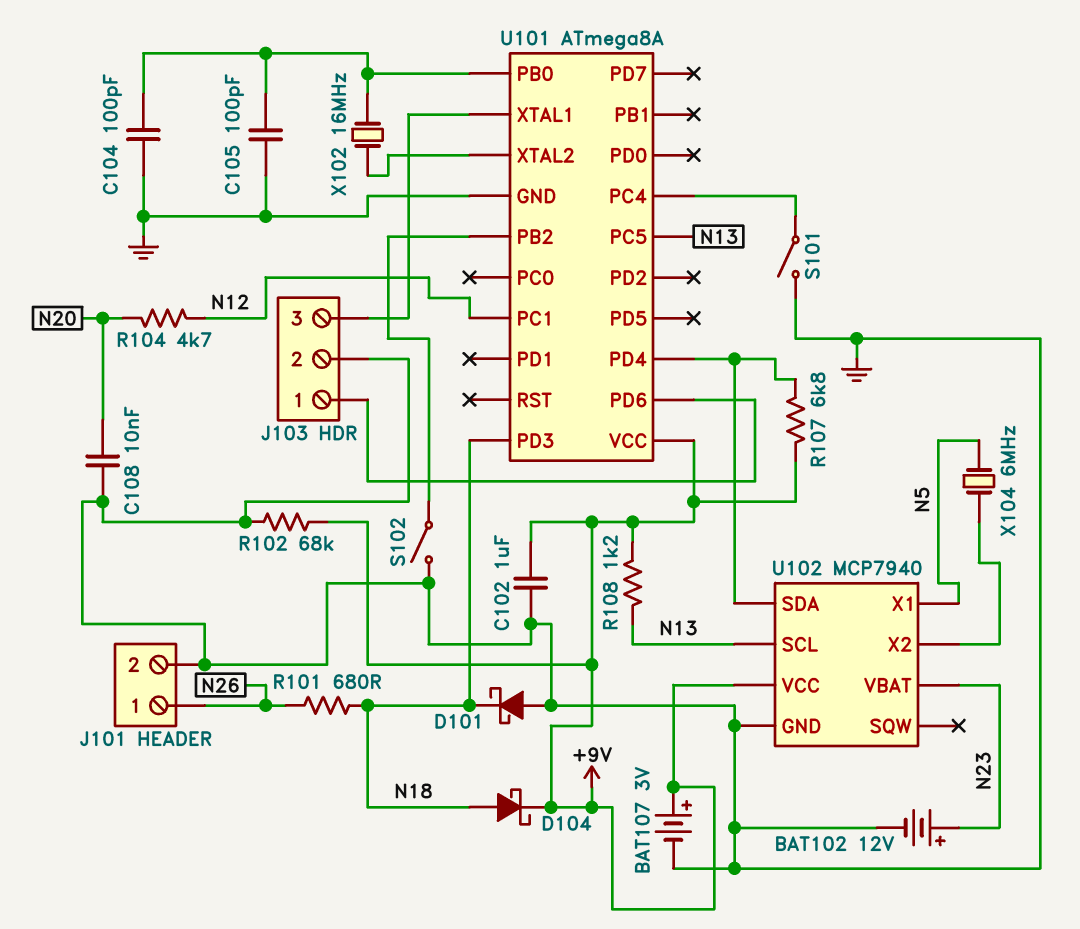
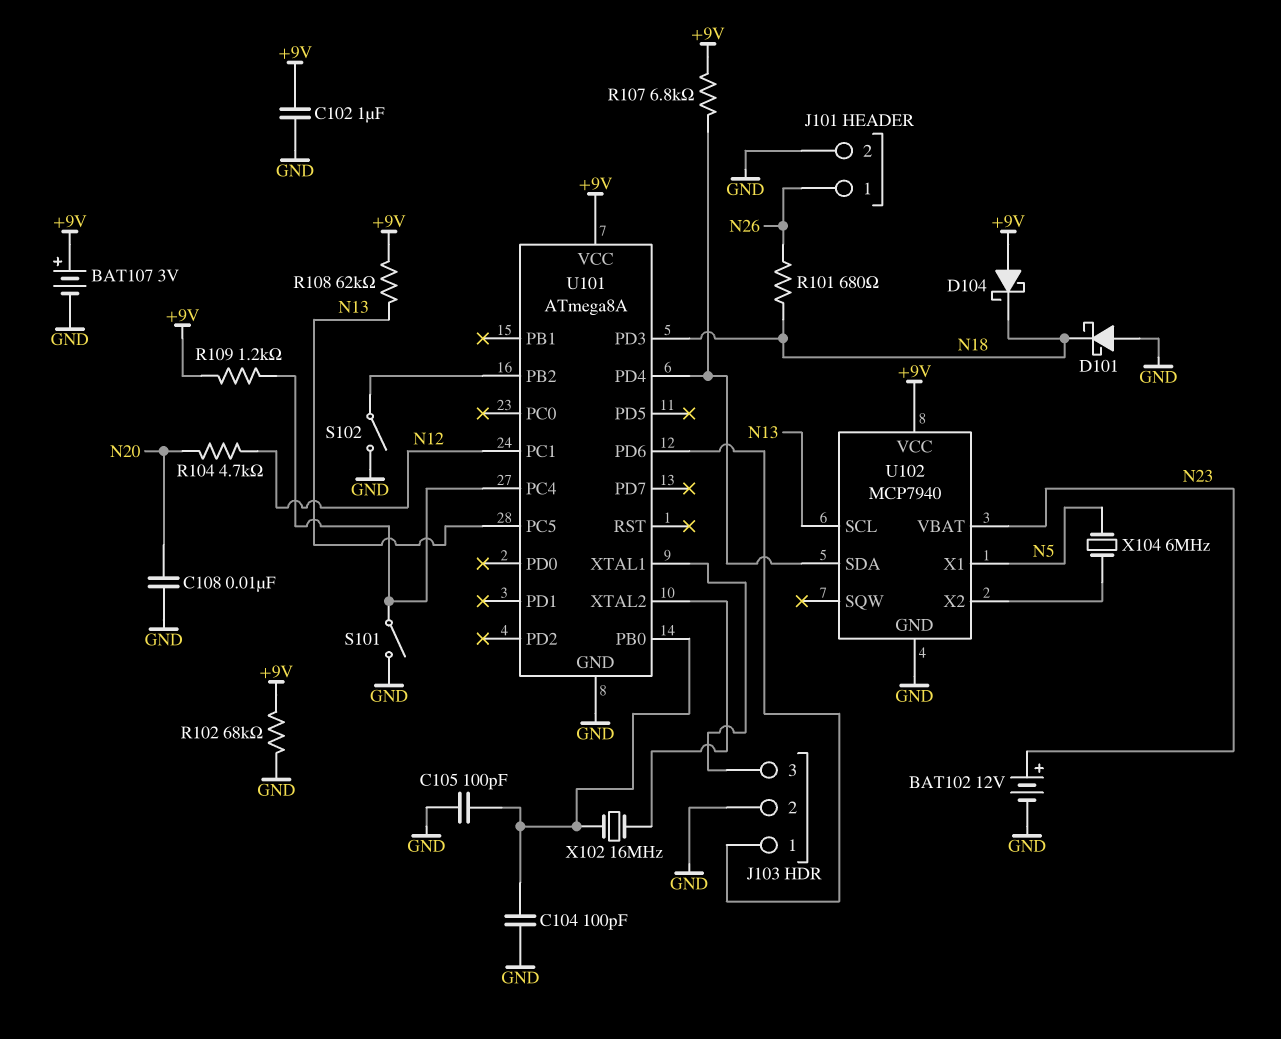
D104: schottky (A N18, K +9V) -> schottky (A +9V, K N18)
R108: 1.2k (+9V, N13) -> 62k (+9V, N13)
R109: none -> 1.2k (+9V, U101/PC4)

